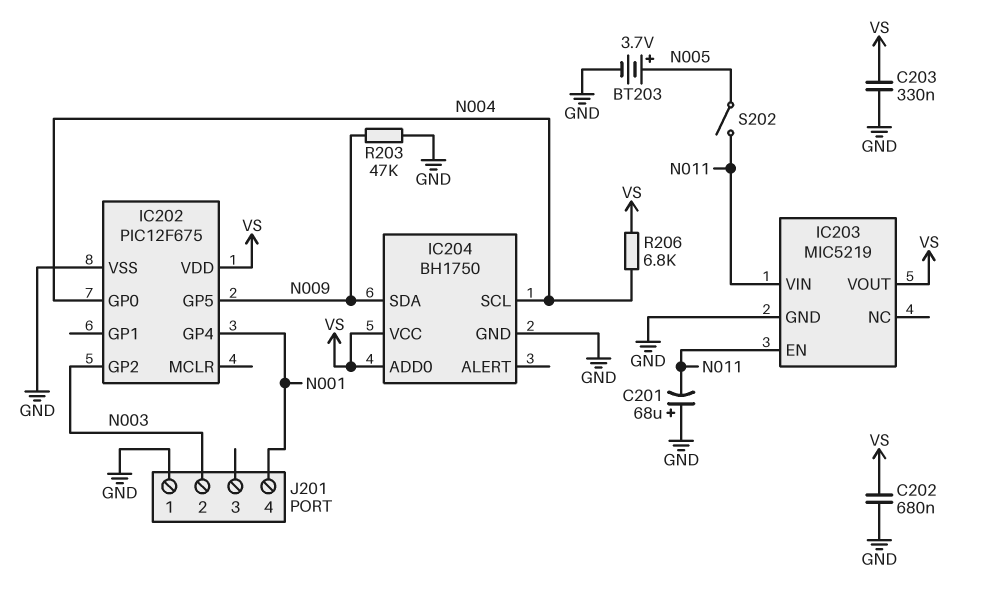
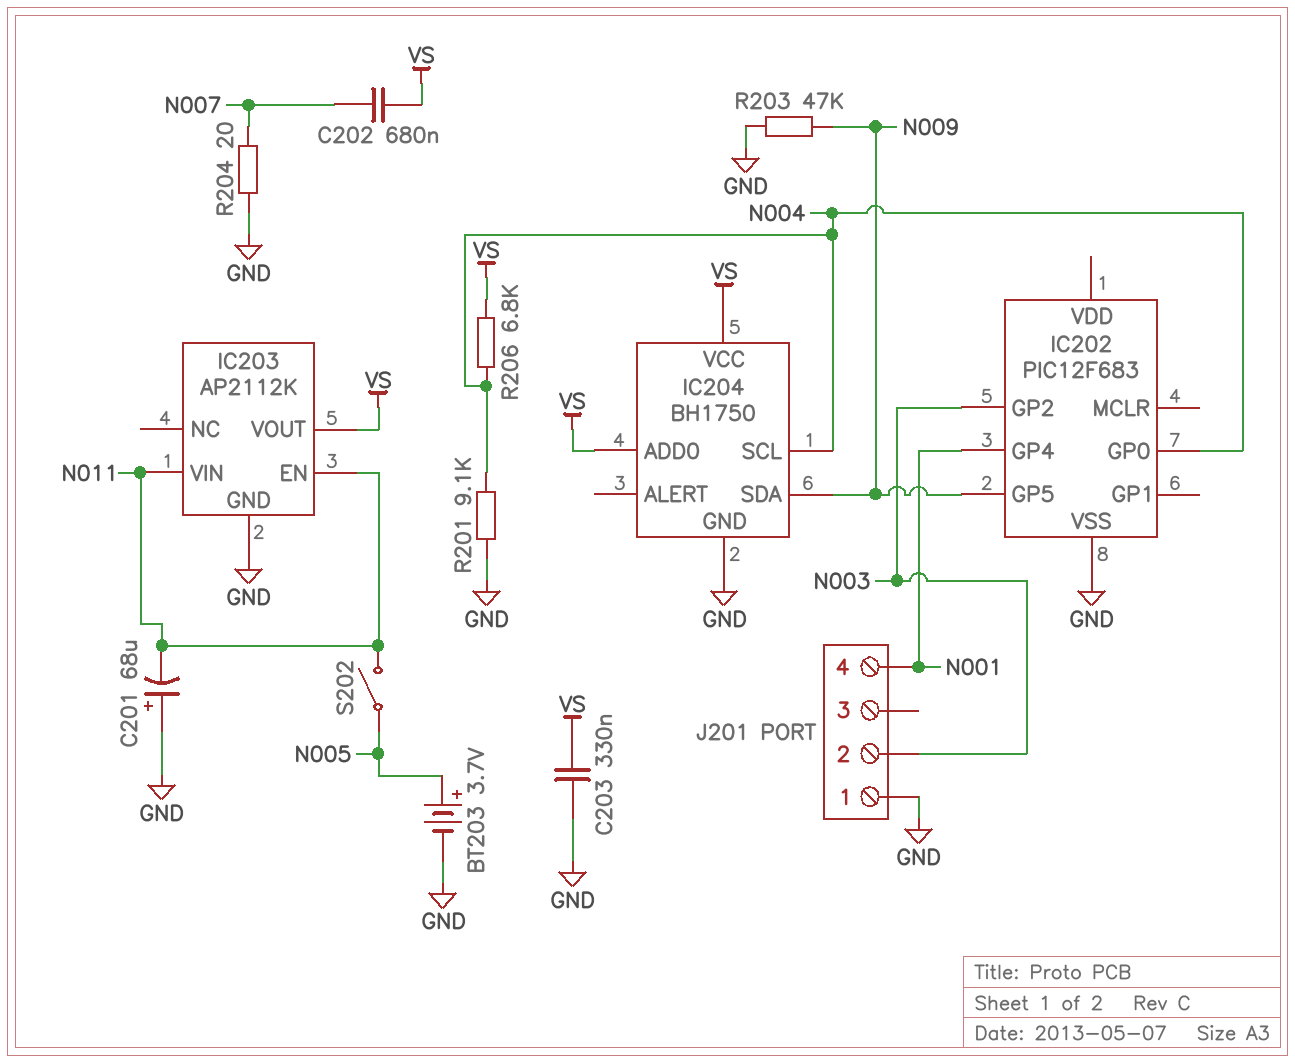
C202: 680nF (GND, VS) -> 680nF (N007, VS)
IC202: PIC12F675 -> PIC12F683
IC202 pin VDD: VS -> none
IC203: MIC5219 -> AP2112K
R201: none -> 9.1k (GND, N004)
R204: none -> 20 (GND, N007)

